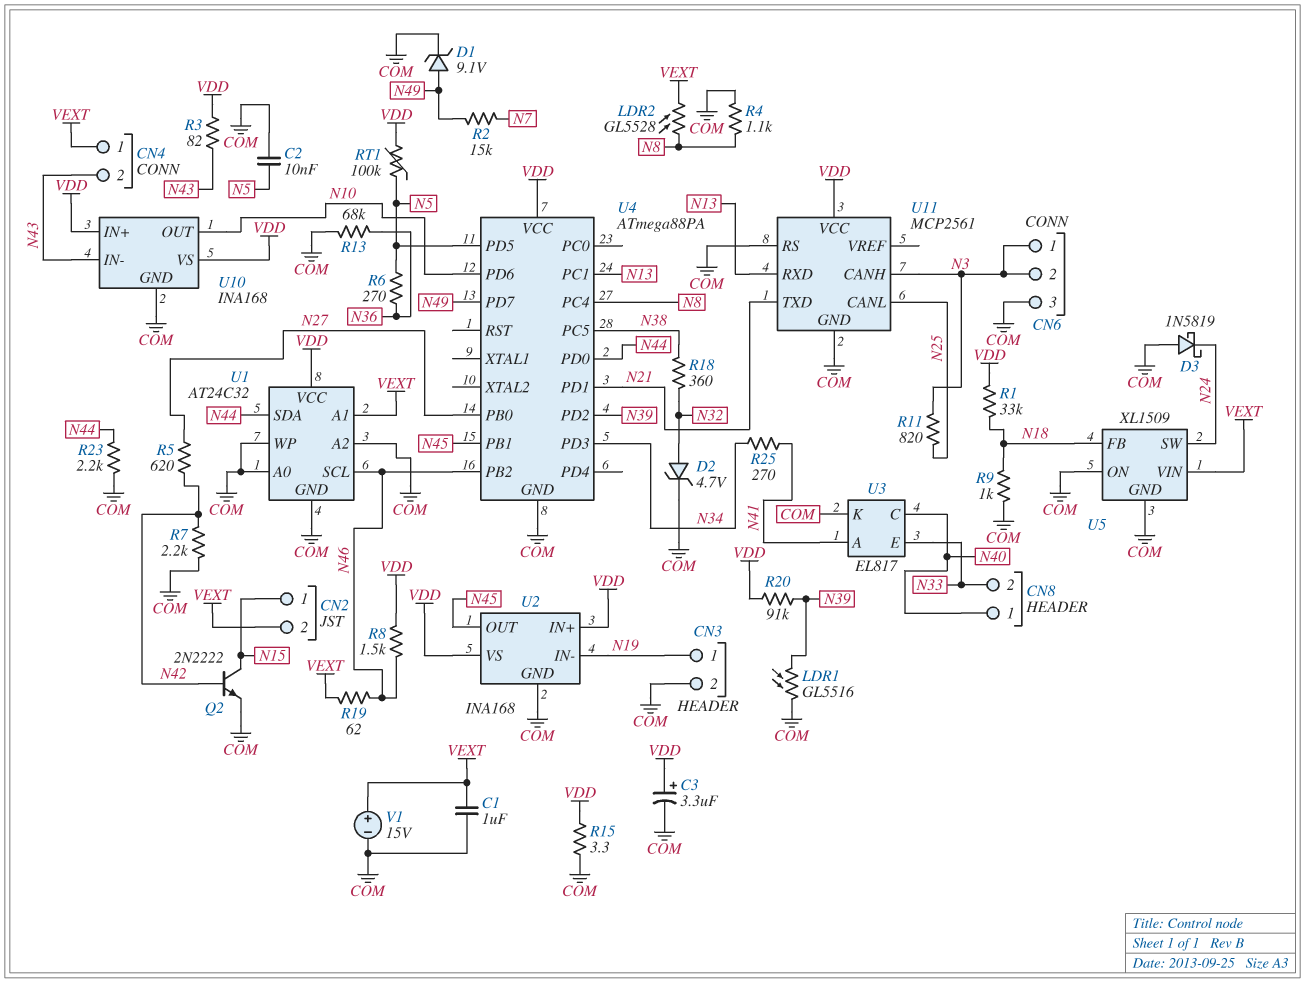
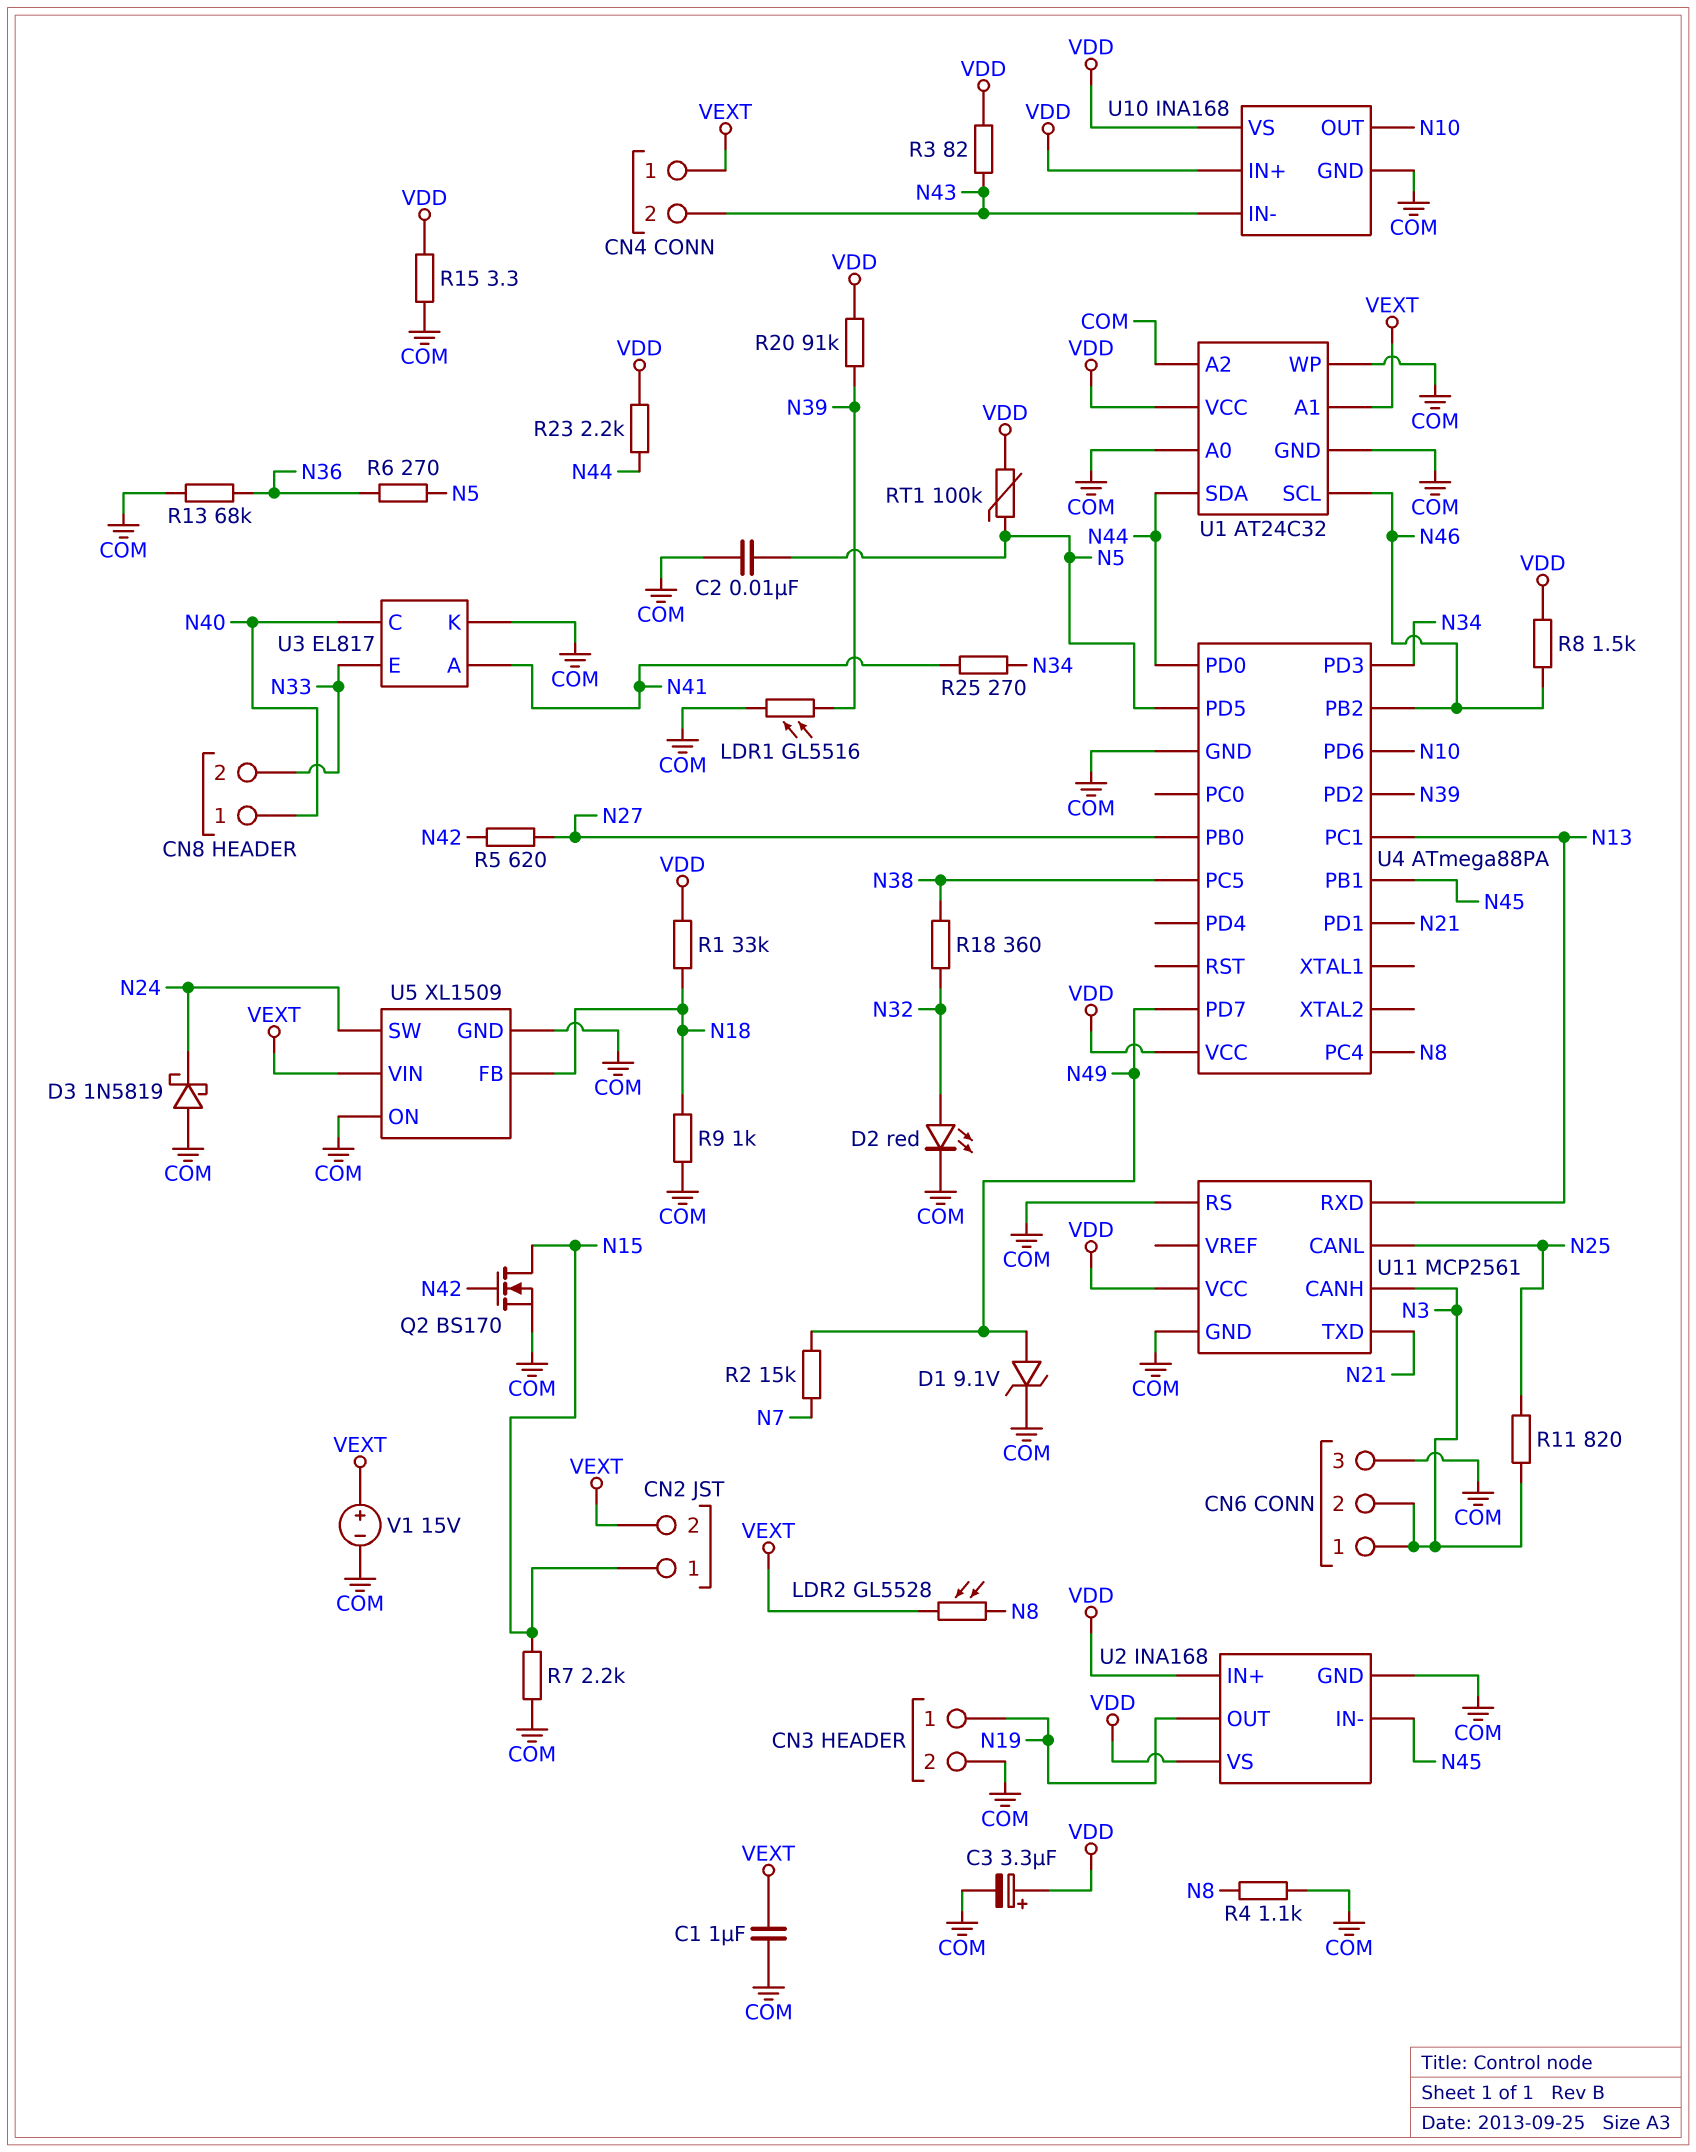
D2: zener 4.7V (A N32, K COM) -> LED red (A N32, K COM)
Q2: NPN 2N2222 (B N42, C N15, E COM) -> NMOS BS170 (G N42, D N15, S COM)
R7: 2.2k (COM, N42) -> 2.2k (COM, N15)
R19: 62 (N46, VEXT) -> none
R23: 2.2k (COM, N44) -> 2.2k (N44, VDD)
U2 pin IN-: N19 -> N45
U2 pin OUT: N45 -> N19

